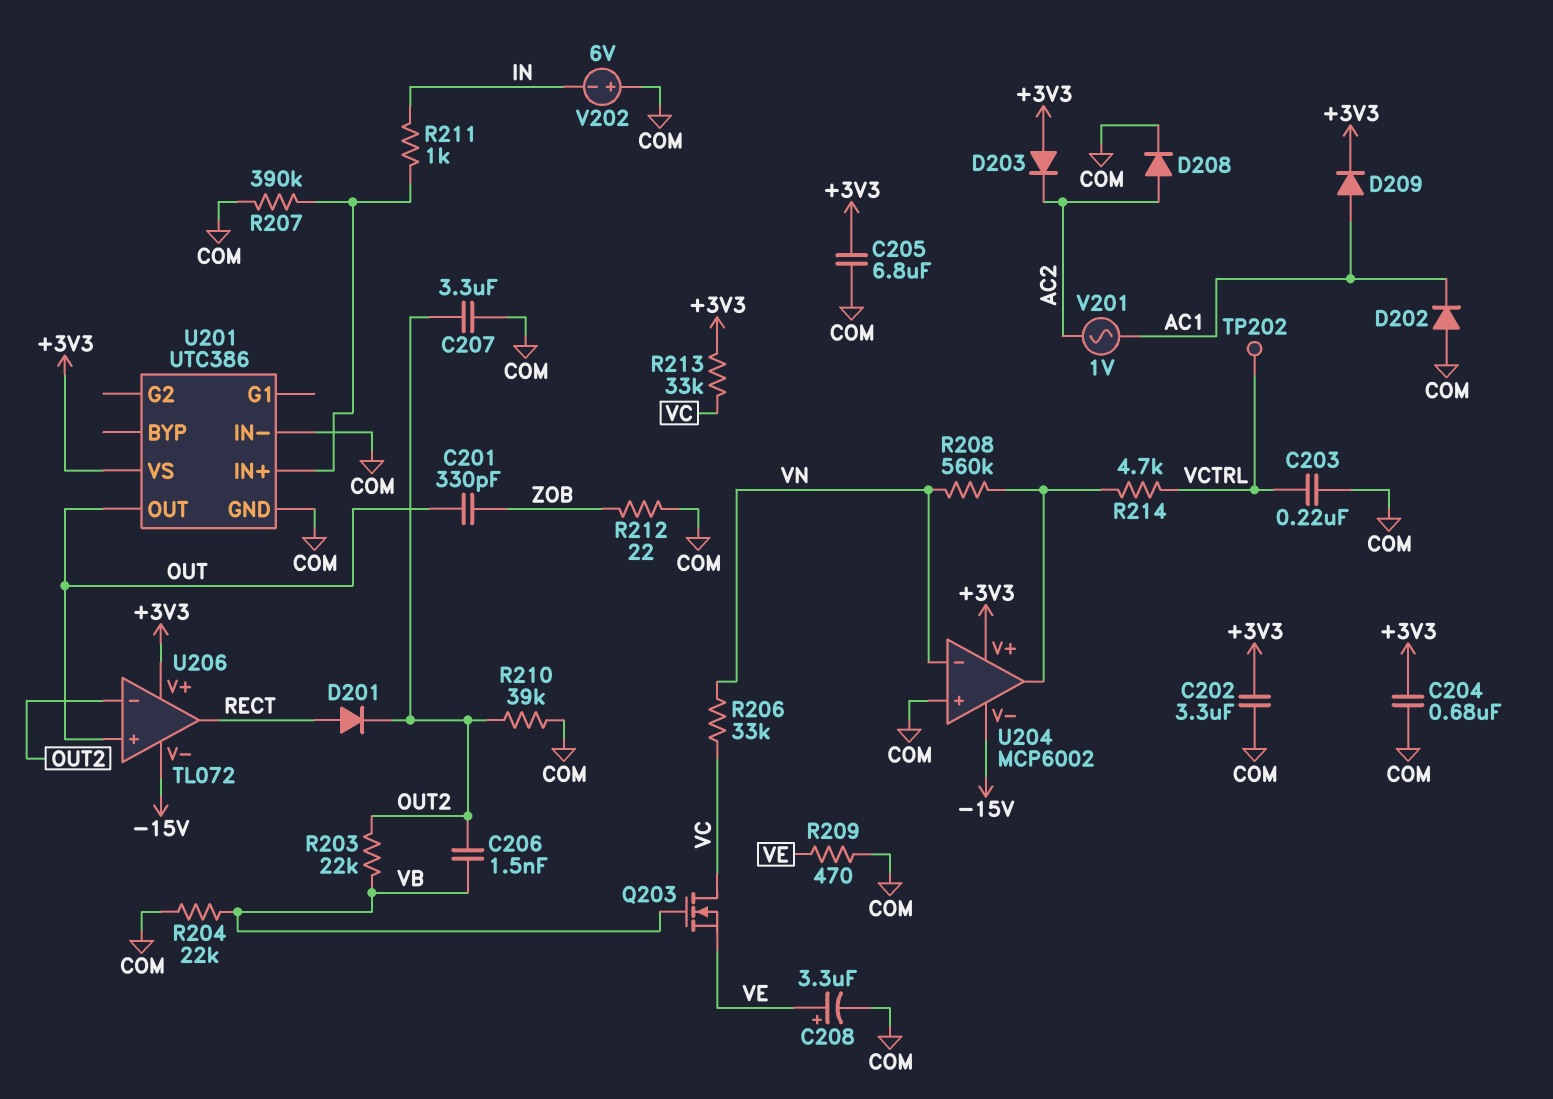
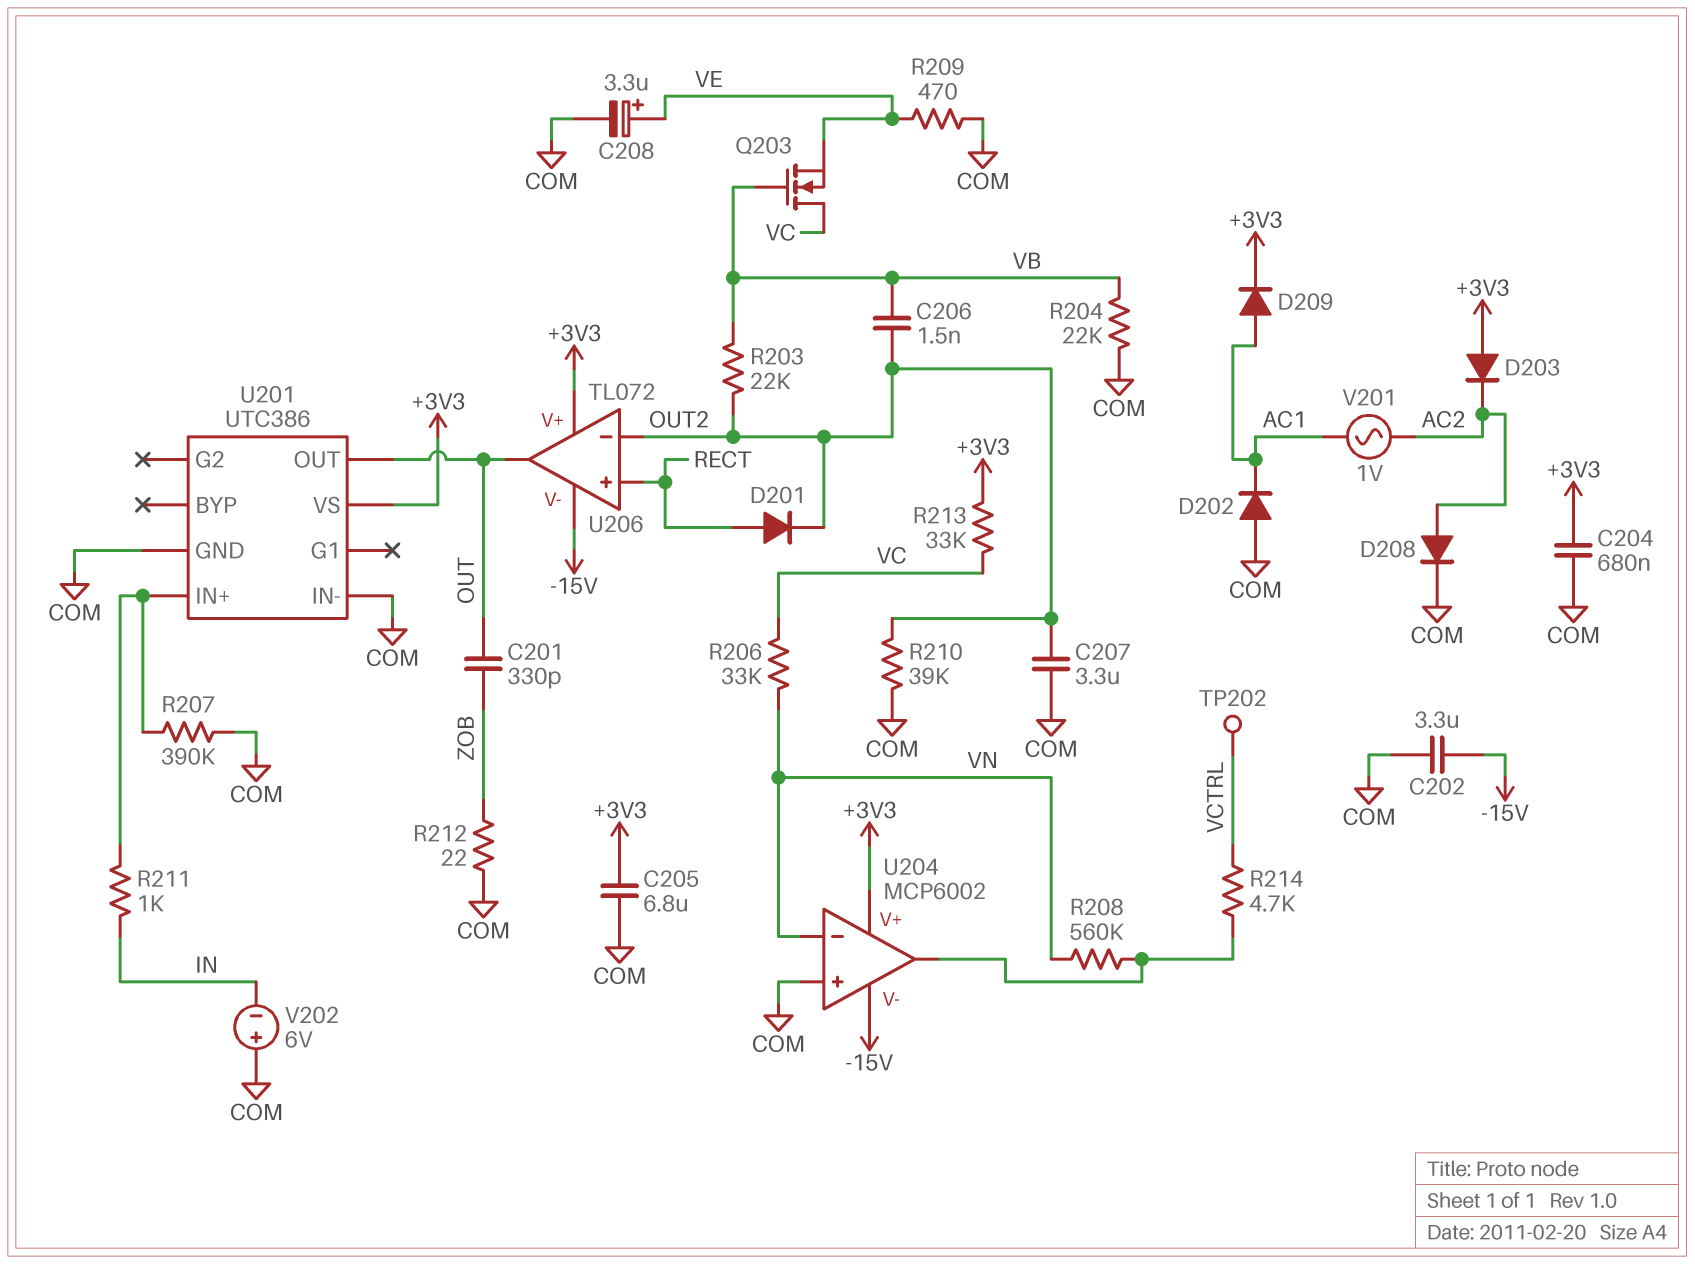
C202: 3.3uF (+3V3, COM) -> 3.3uF (-15V, COM)
C203: 220nF (COM, VCTRL) -> none
U206 pin in+: OUT -> RECT
U206 pin out: RECT -> OUT

